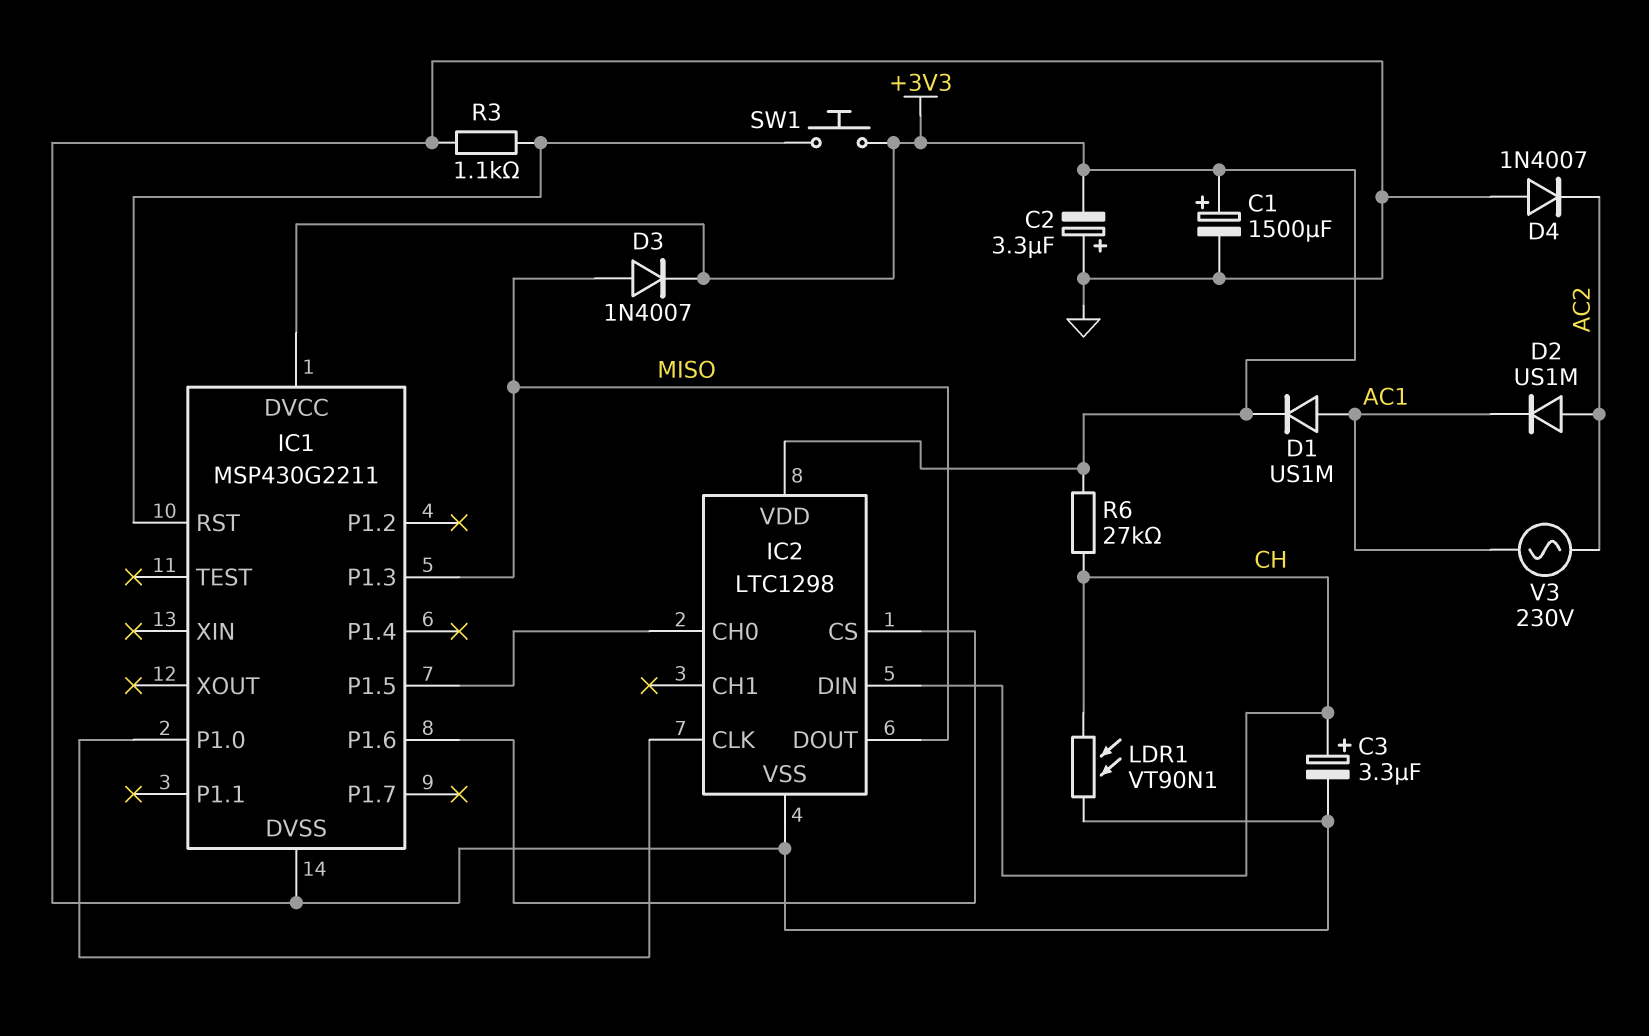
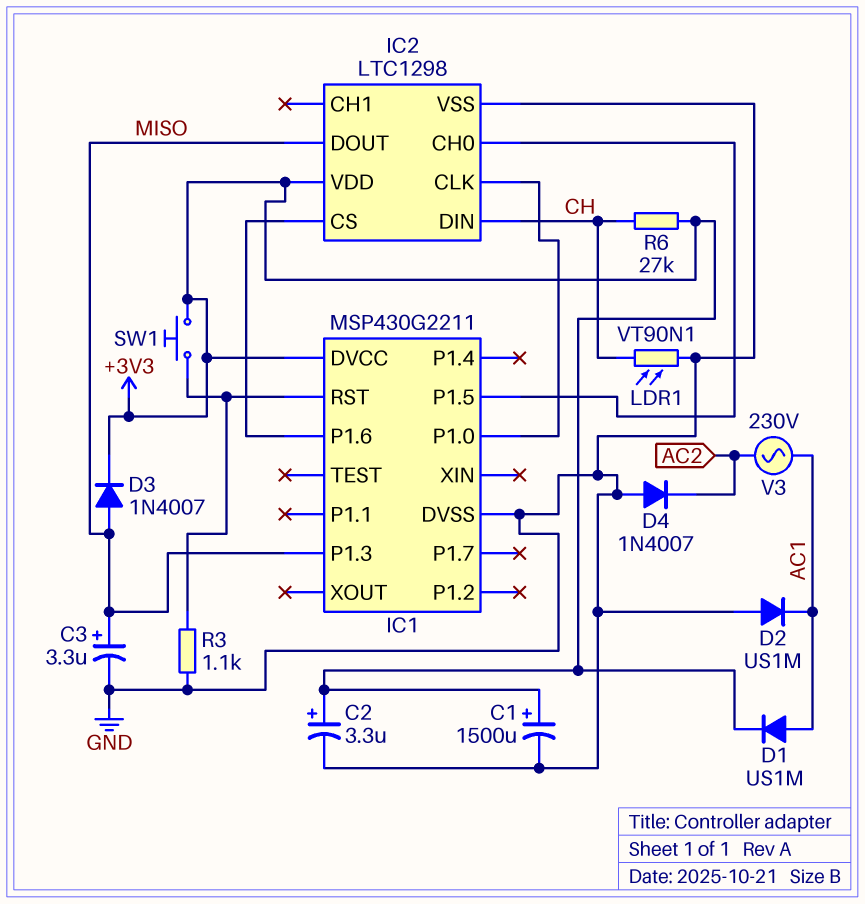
C2: 3.3uF (plus GND, minus +3V3) -> 3.3uF (plus +3V3, minus GND)
C3: 3.3uF (plus CH, minus GND) -> 3.3uF (plus MISO, minus GND)
D2: diode US1M (A AC2, K AC1) -> diode US1M (A GND, K AC1)

